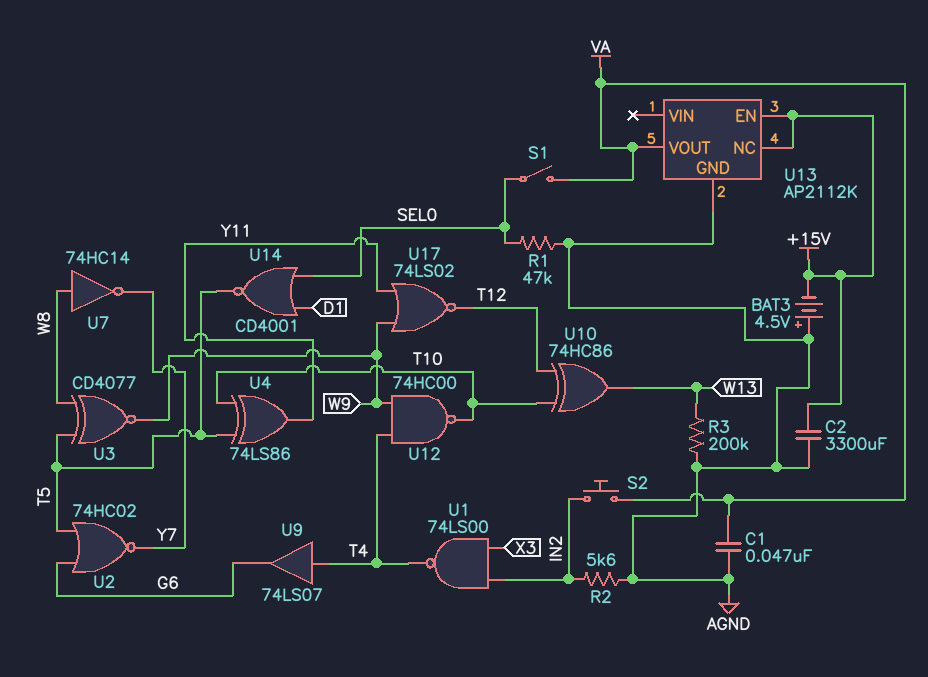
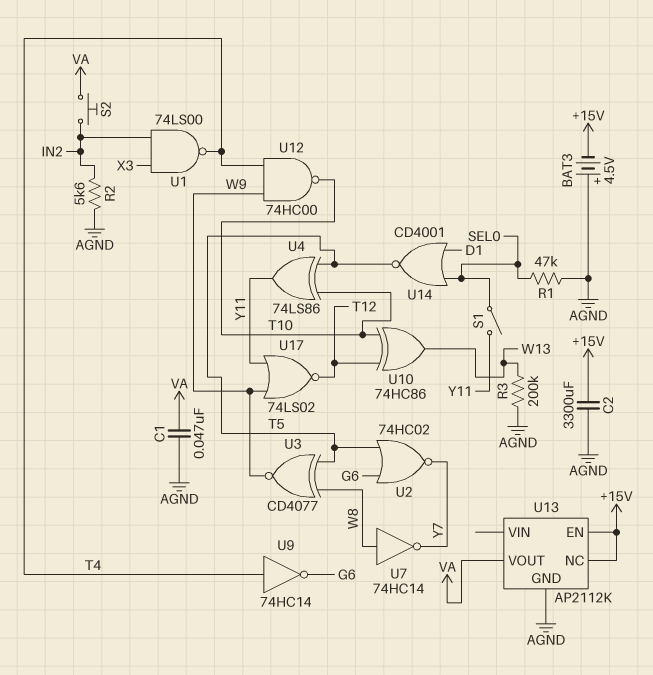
S1: switch (SEL0, VA) -> switch (SEL0, Y11)
U9: buffer 74LS07 (in T4, out G6) -> NOT 74HC14 (in T4, out G6)

